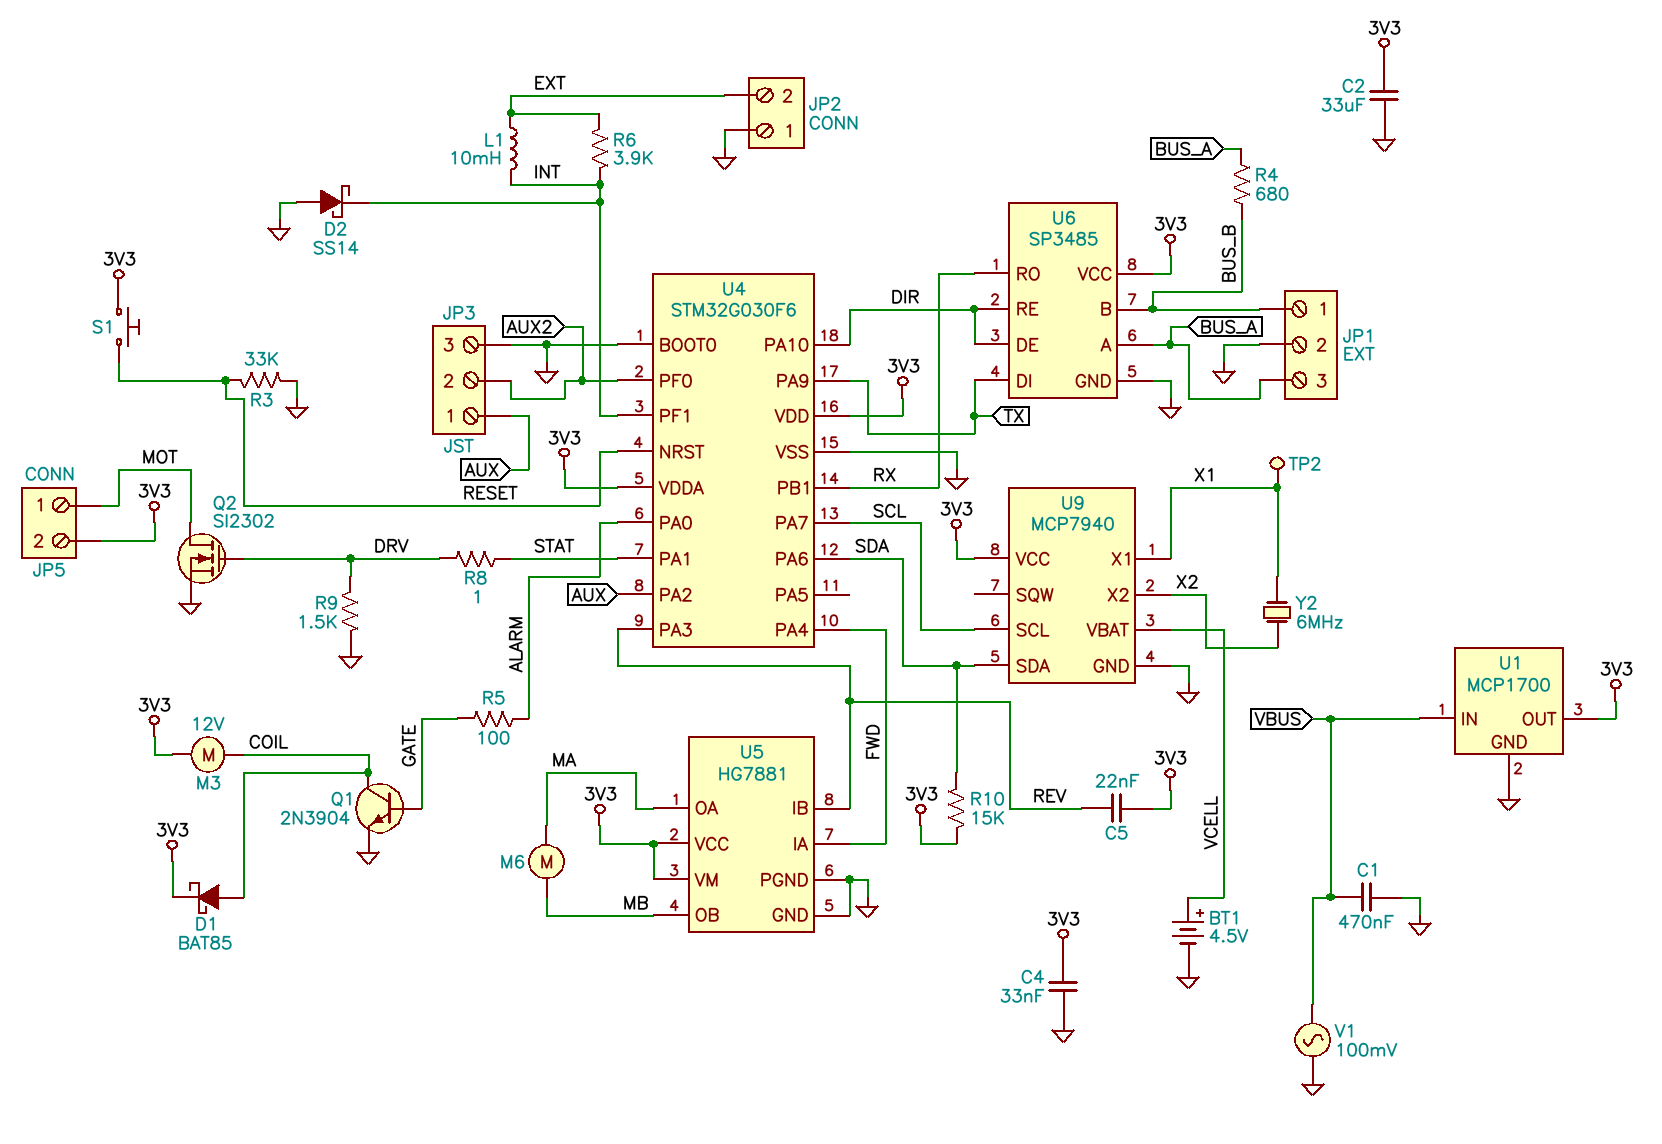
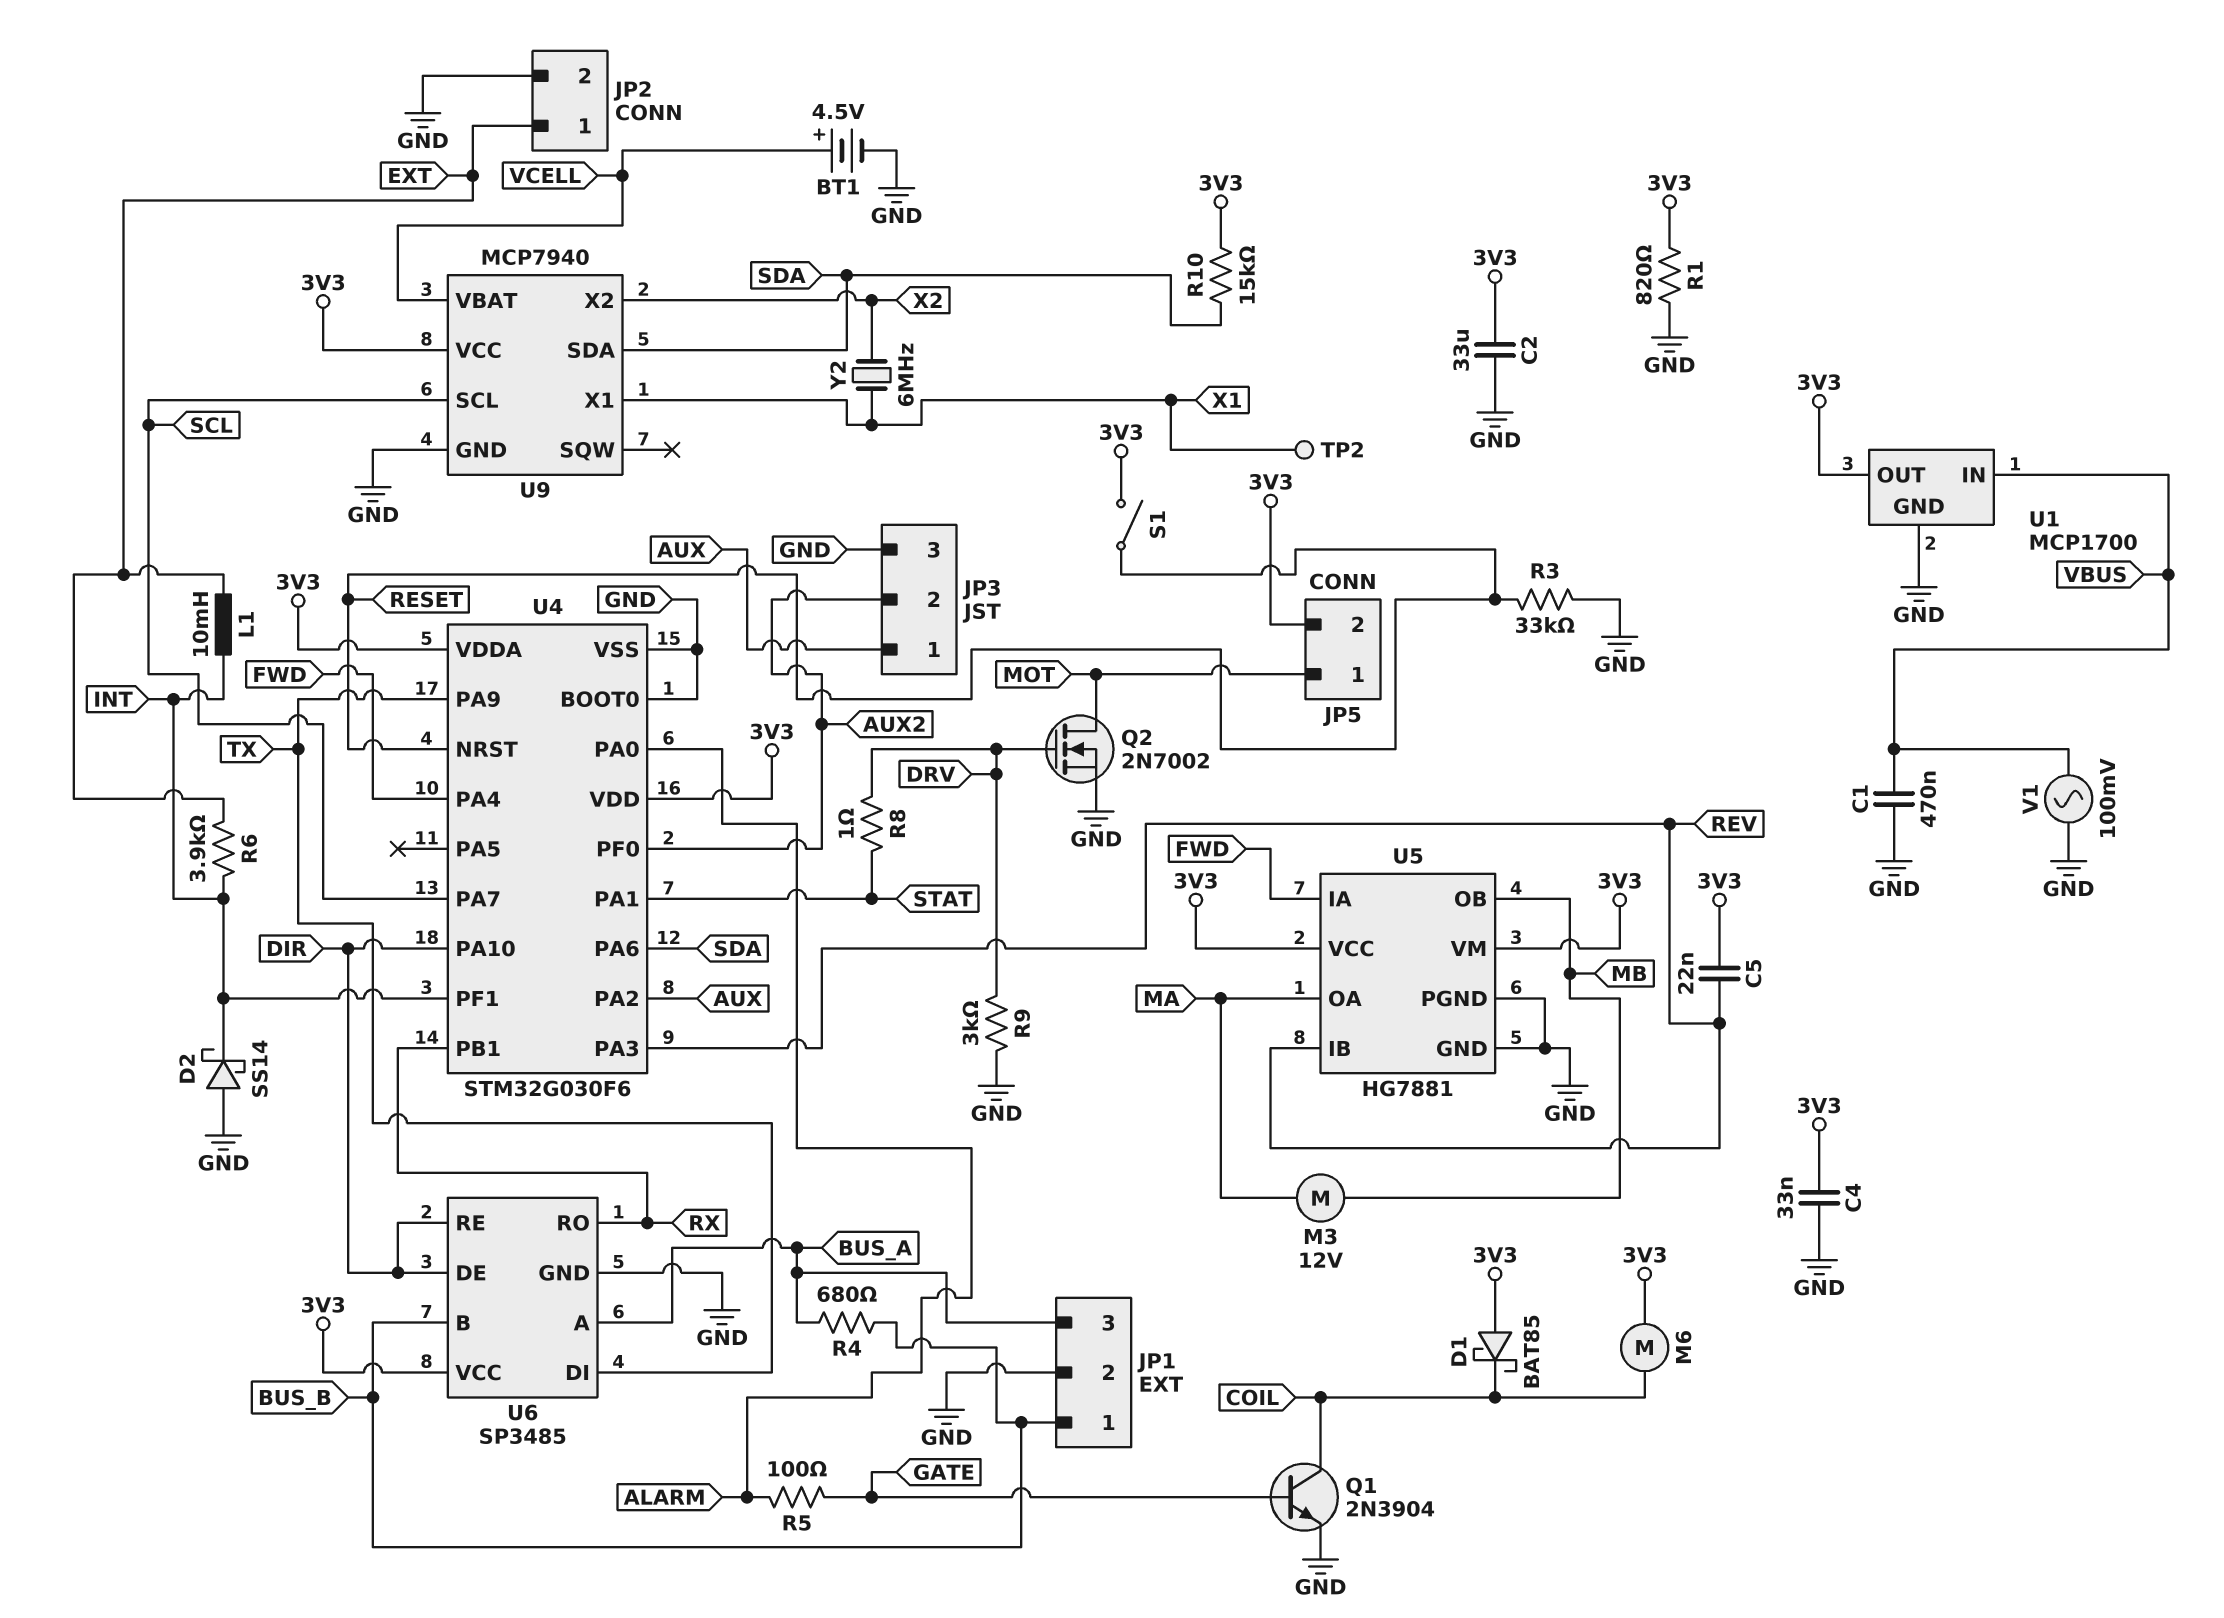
D1: schottky BAT85 (A COIL, K 3V3) -> schottky BAT85 (A 3V3, K COIL)
JP2 pin 1: GND -> EXT
JP2 pin 2: EXT -> GND
M3: motor 12V (3V3, COIL) -> motor 12V (MA, MB)
M6: motor (MA, MB) -> motor (3V3, COIL)
Q2: NMOS SI2302 (G DRV, D MOT, S GND) -> NMOS 2N7002 (G DRV, D MOT, S GND)
R1: none -> 820 (3V3, GND)
R9: 1.5k (DRV, GND) -> 3k (DRV, GND)
S1: button (3V3, RESET) -> switch (3V3, RESET)

